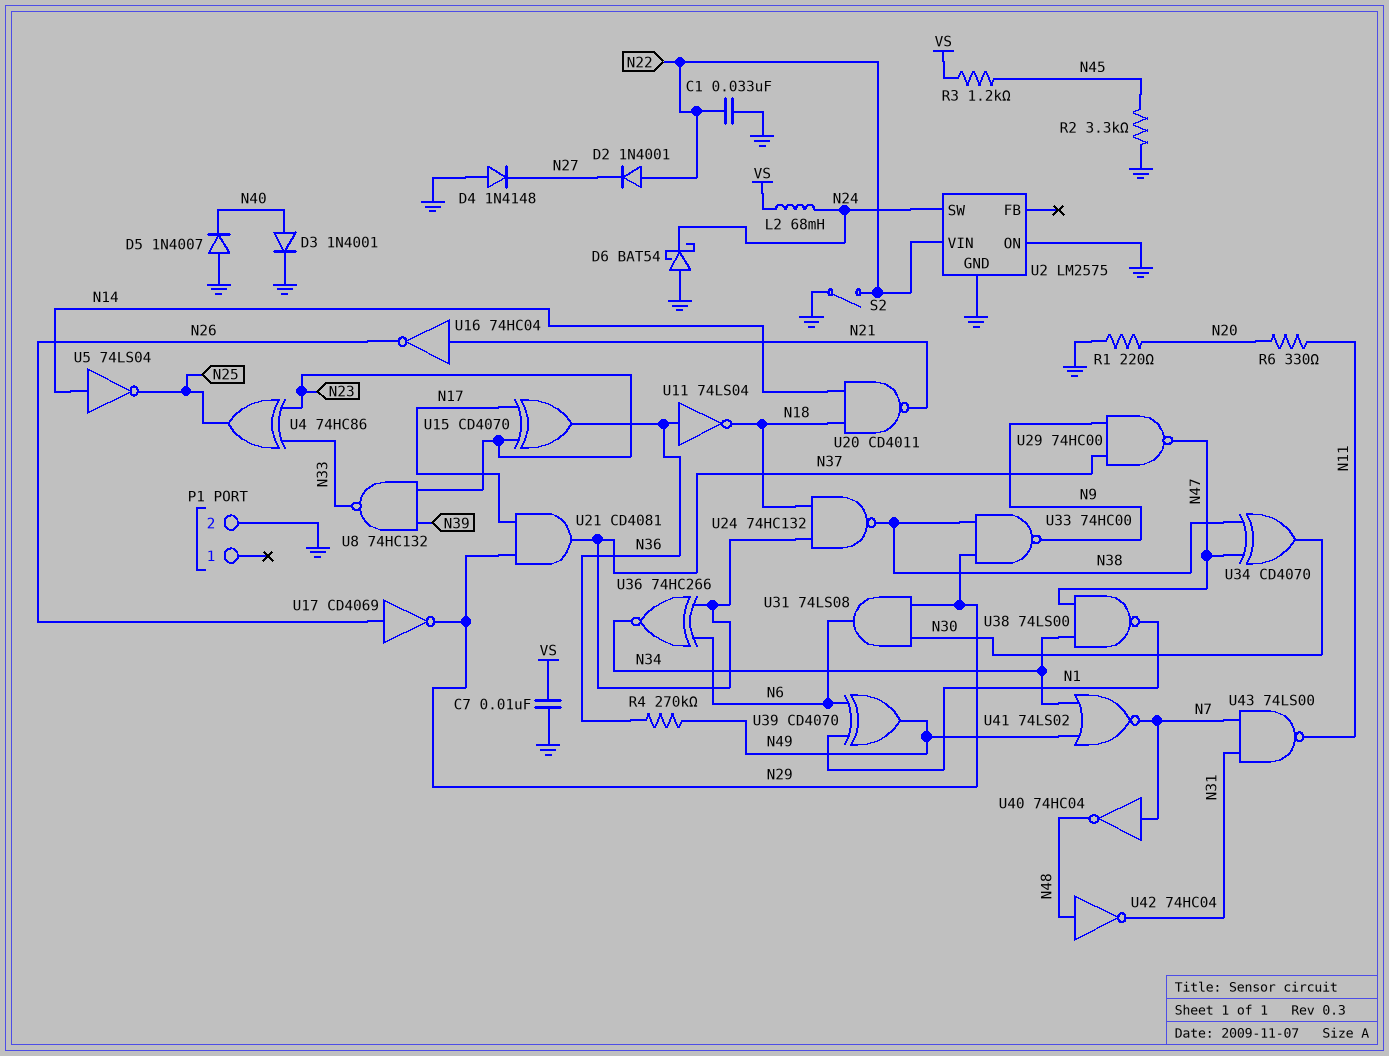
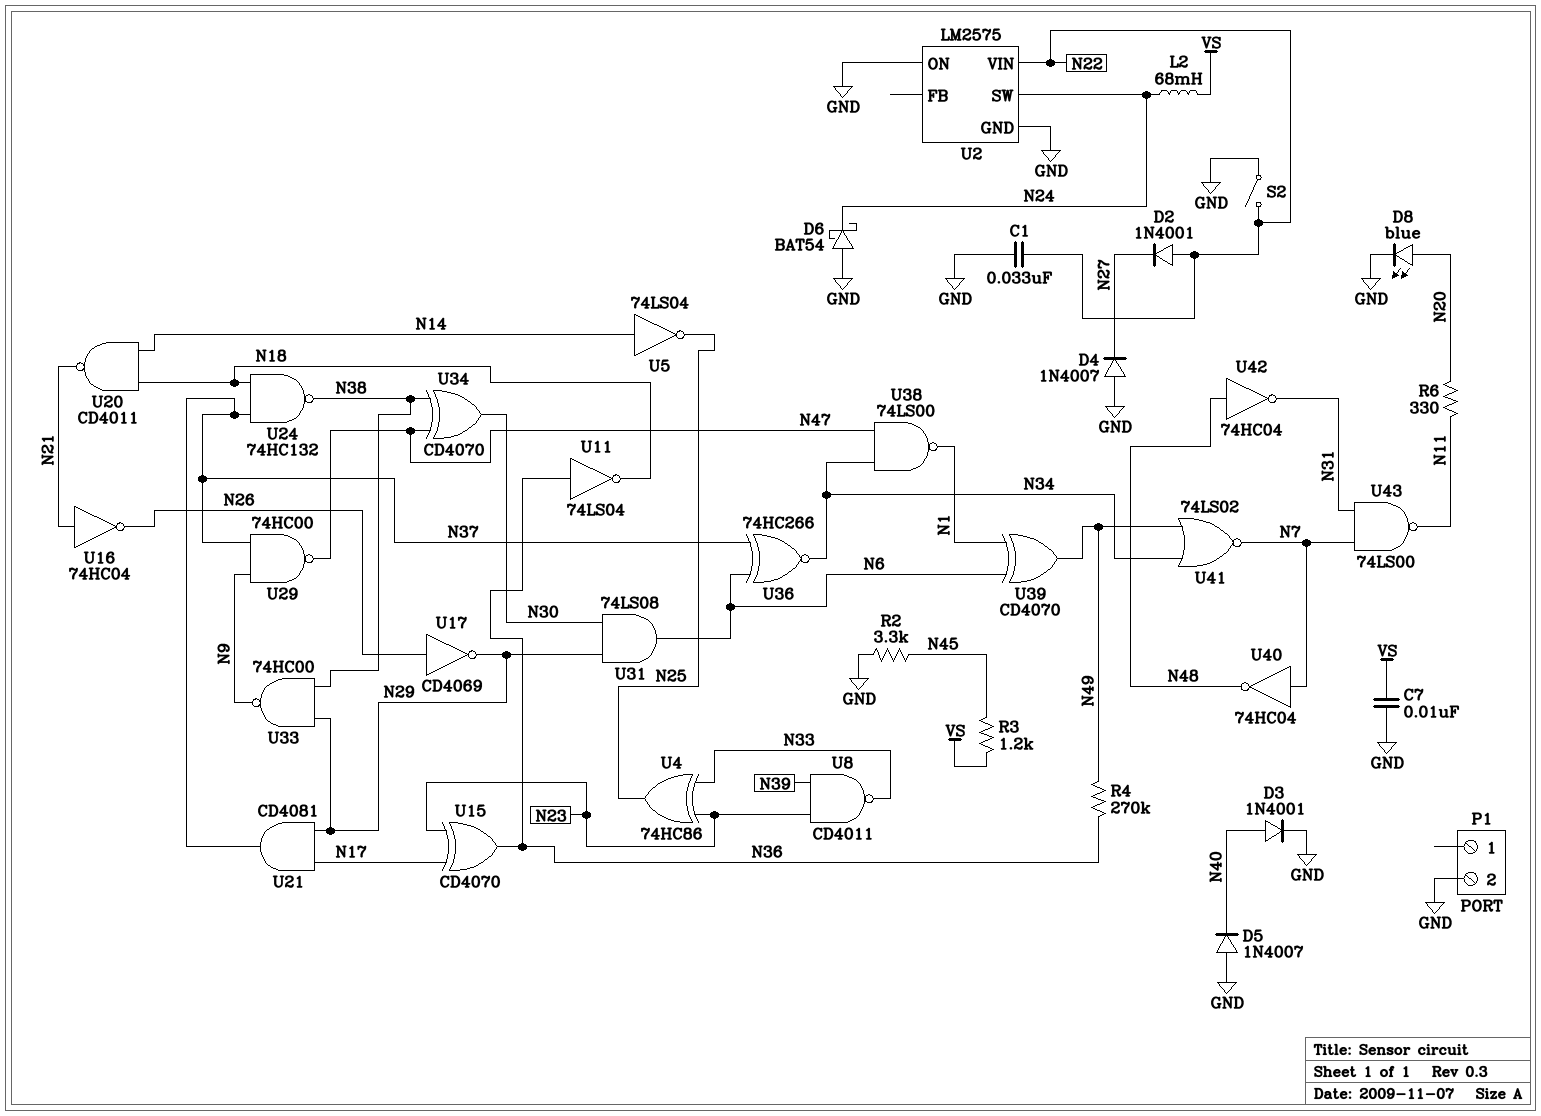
D4: diode 1N4148 (A GND, K N27) -> diode 1N4007 (A GND, K N27)
D8: none -> LED blue (A N20, K GND)
R1: 220 (GND, N20) -> none
U8: NAND 74HC132 (in N23, in N39, out N33) -> NAND CD4011 (in N23, in N39, out N33)

